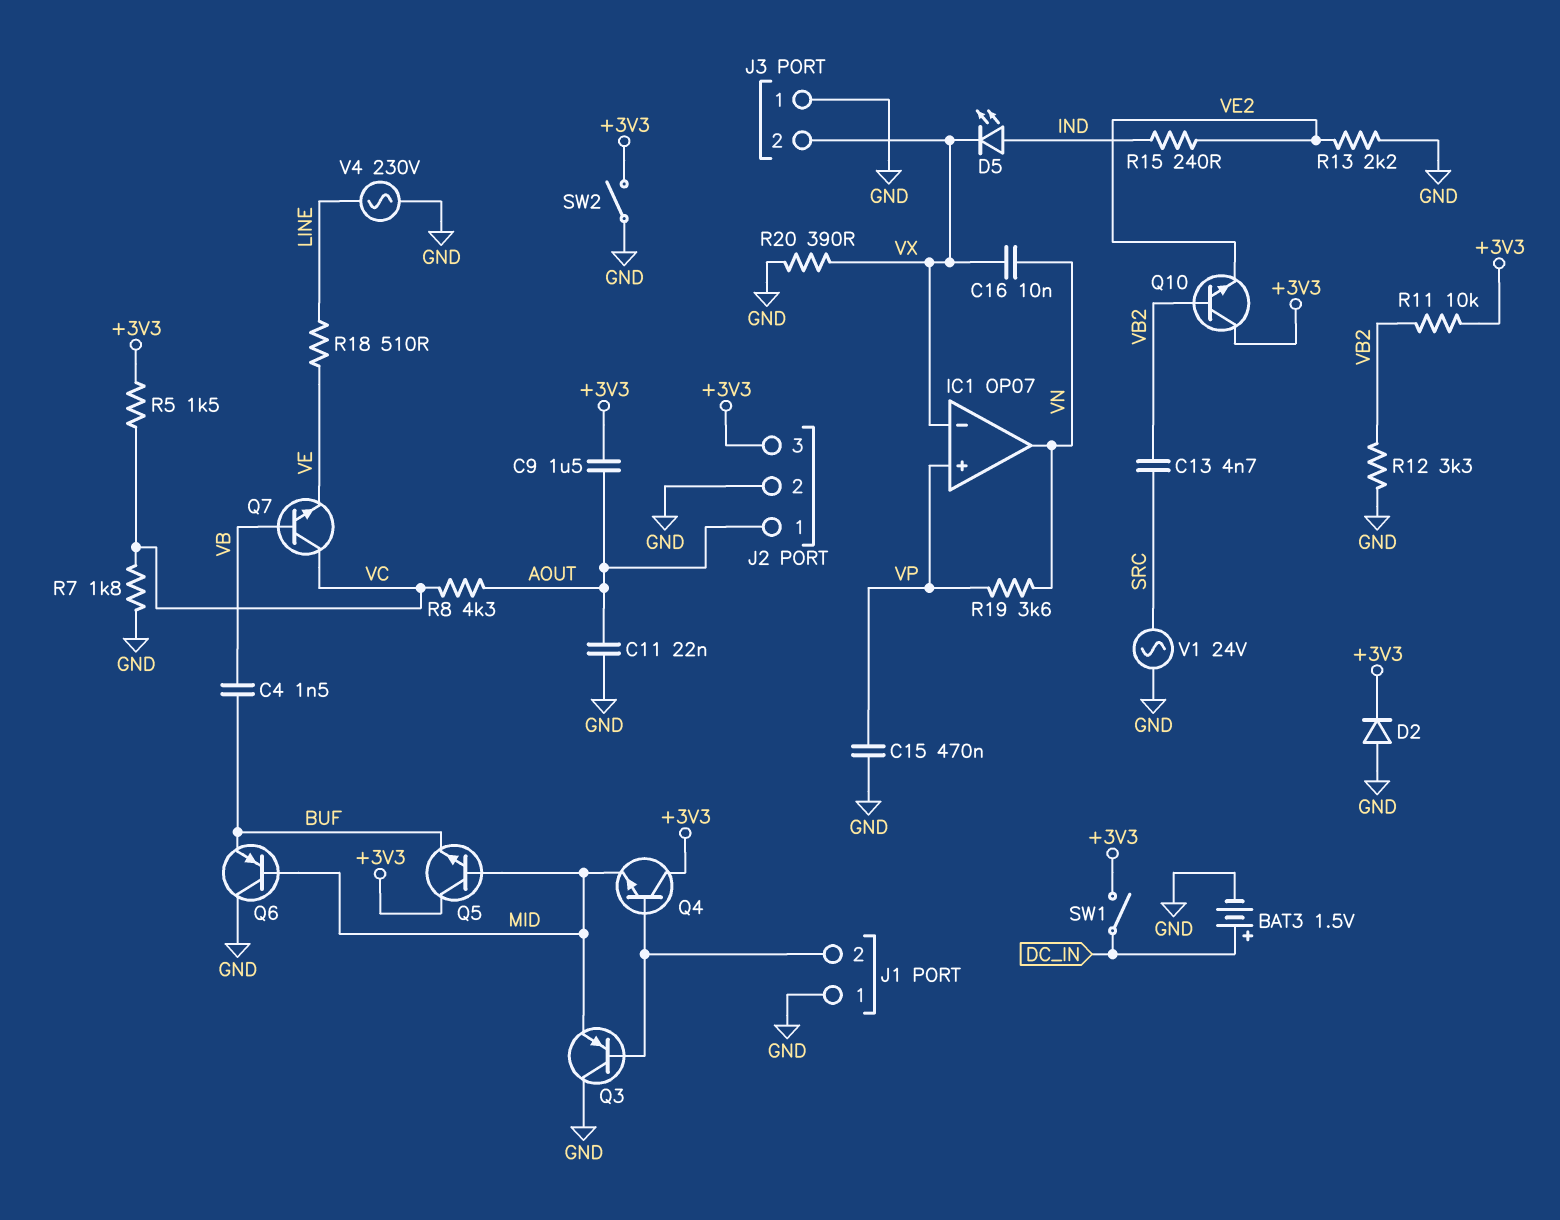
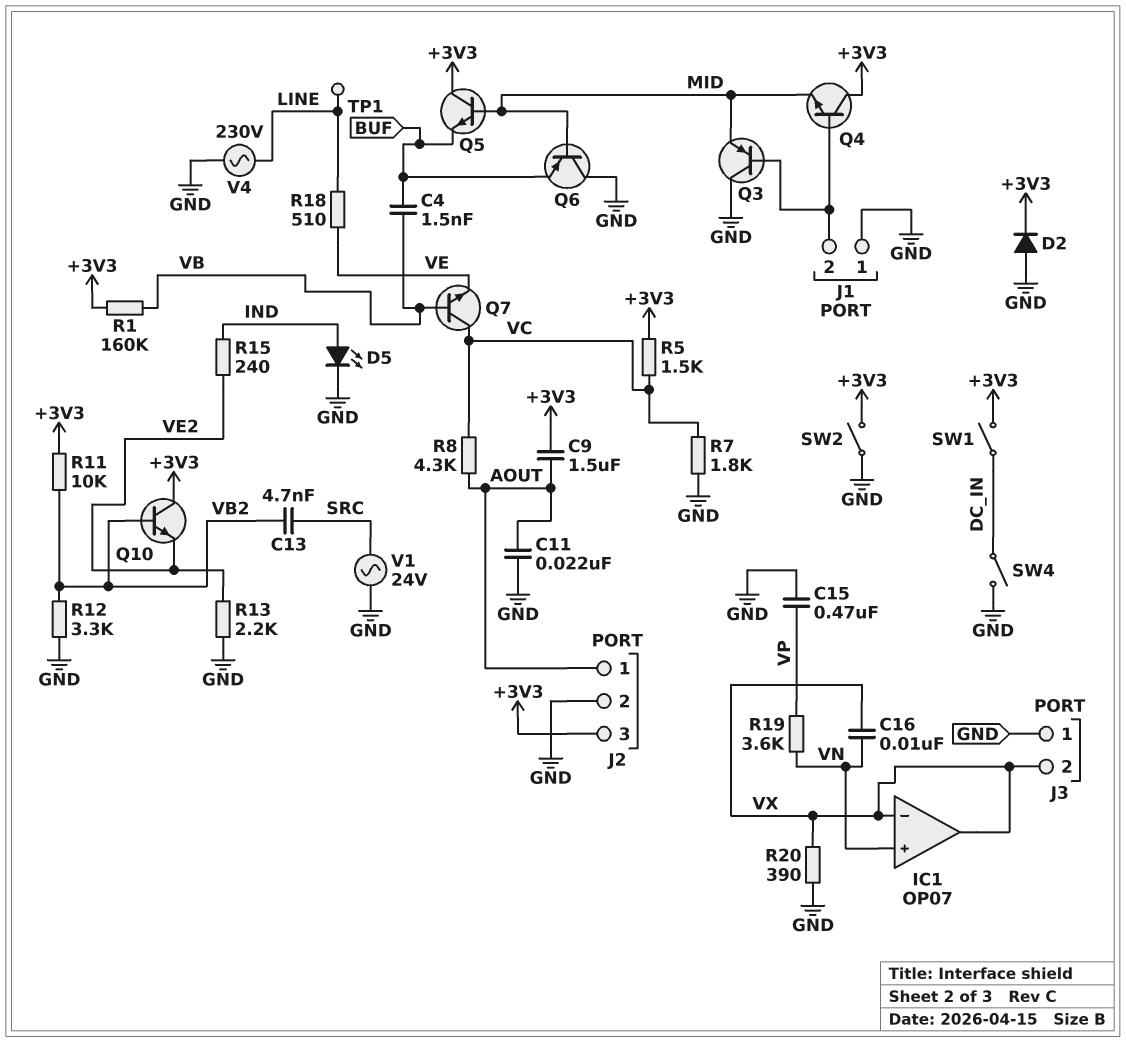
BAT3: 1.5V (plus DC_IN, minus GND) -> none
D5: LED (A IND, K VX) -> LED (A IND, K GND)
IC1 pin in+: VP -> VN
IC1 pin out: VN -> VX
R1: none -> 160k (+3V3, VB)
SW4: none -> switch (DC_IN, GND)
TP1: none -> test point (LINE)

